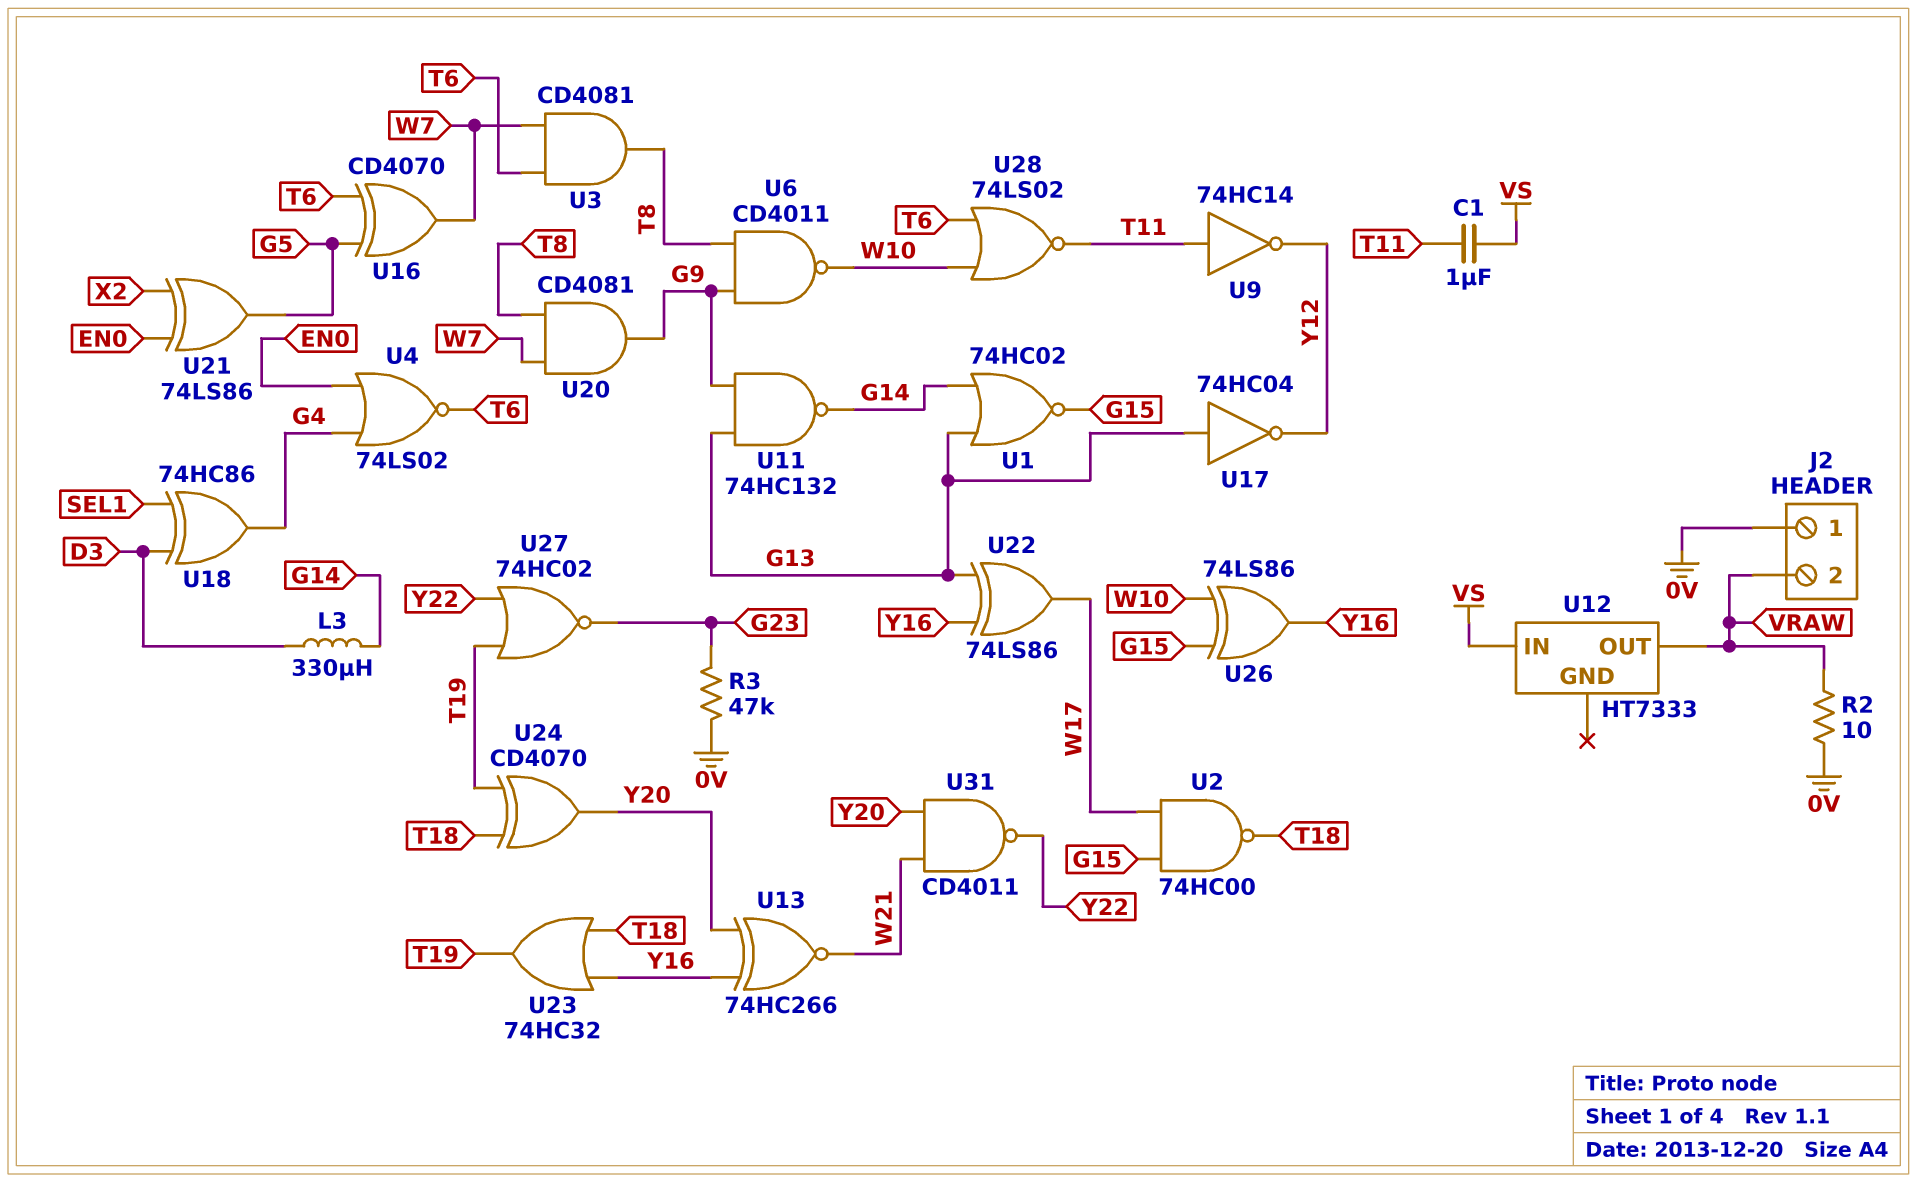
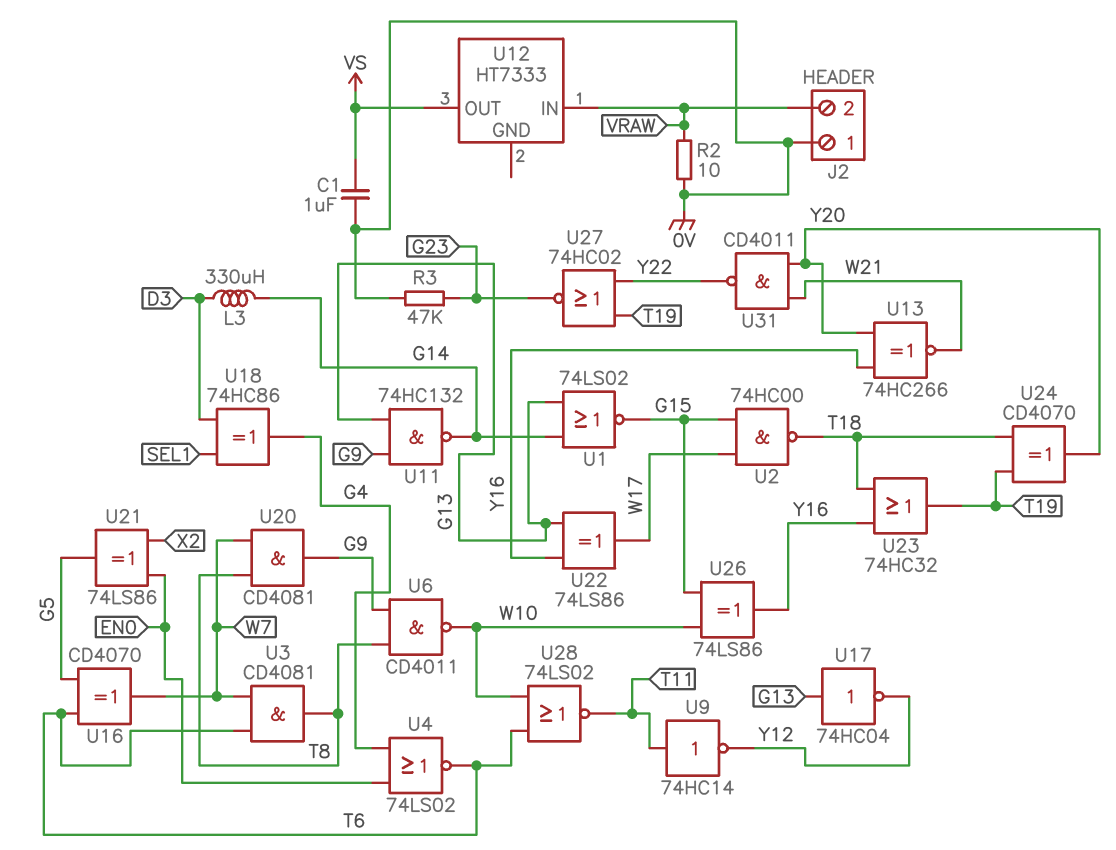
C1: 1uF (T11, VS) -> 1uF (0V, VS)
U1: NOR 74HC02 (in G13, in G14, out G15) -> NOR 74LS02 (in G13, in G14, out G15)
U12 pin IN: VS -> VRAW
U12 pin OUT: VRAW -> VS

